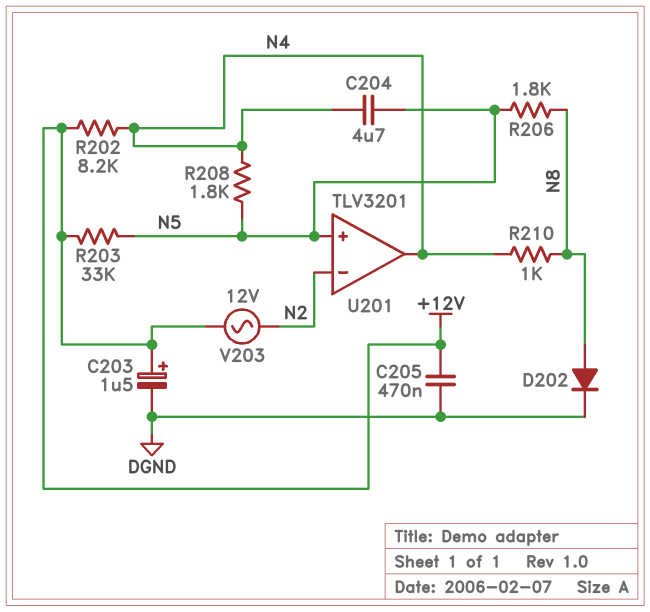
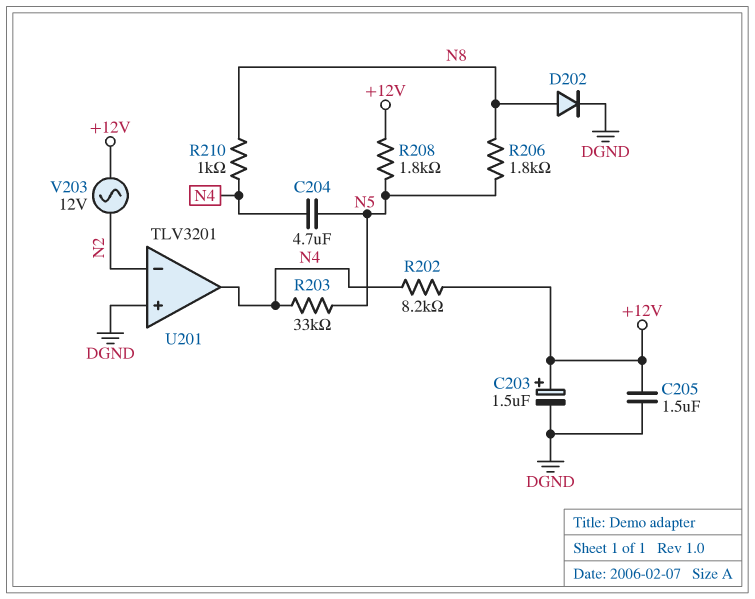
C205: 470nF (+12V, DGND) -> 1.5uF (+12V, DGND)
R203: 33k (+12V, N5) -> 33k (N4, N5)
R208: 1.8k (N4, N5) -> 1.8k (+12V, N5)
U201 pin in+: N5 -> DGND

